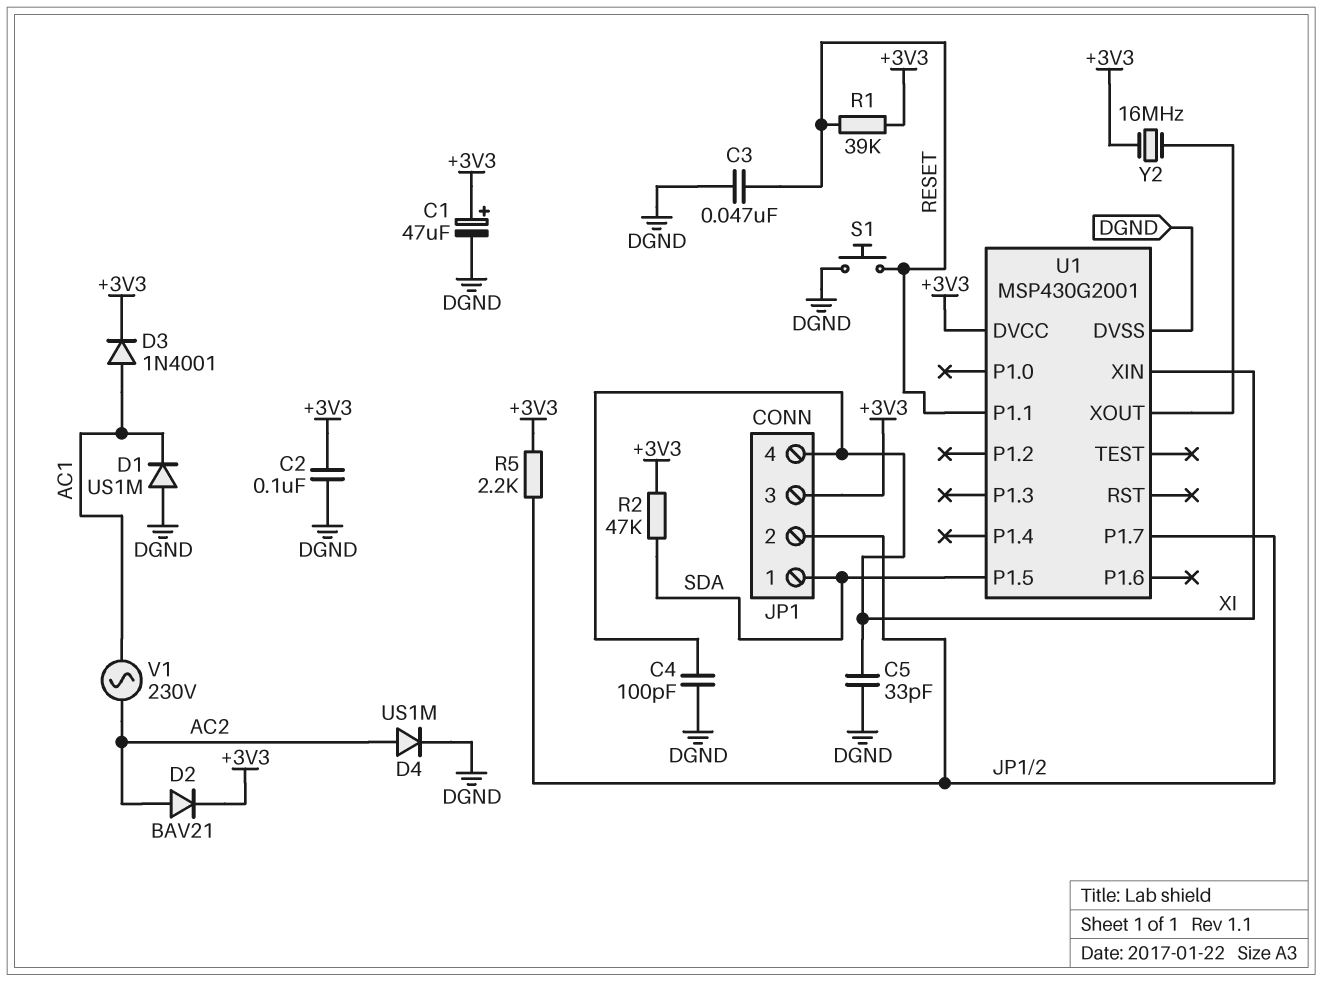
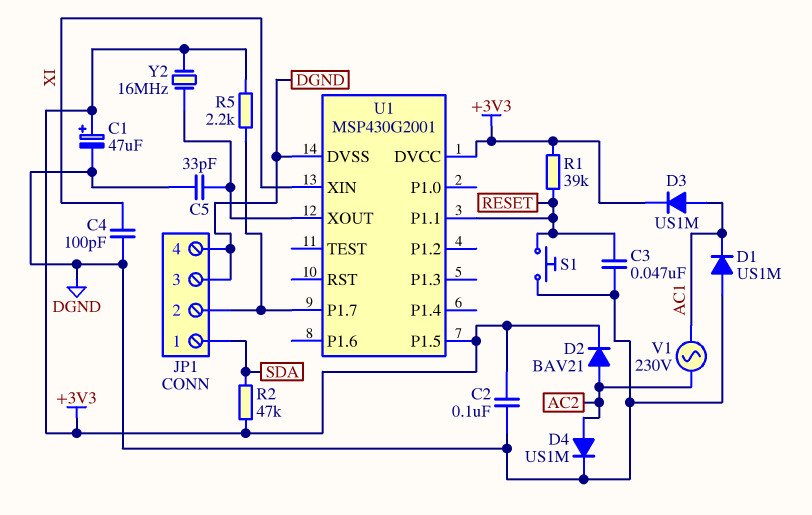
C5: 33pF (DGND, XI) -> 33pF (DGND, U1/XOUT)
D3: diode 1N4001 (A AC1, K +3V3) -> diode US1M (A AC1, K +3V3)
JP1 pin 3: +3V3 -> DGND
JP1 pin 4: XI -> DGND
U1 pin P1.5: SDA -> +3V3

